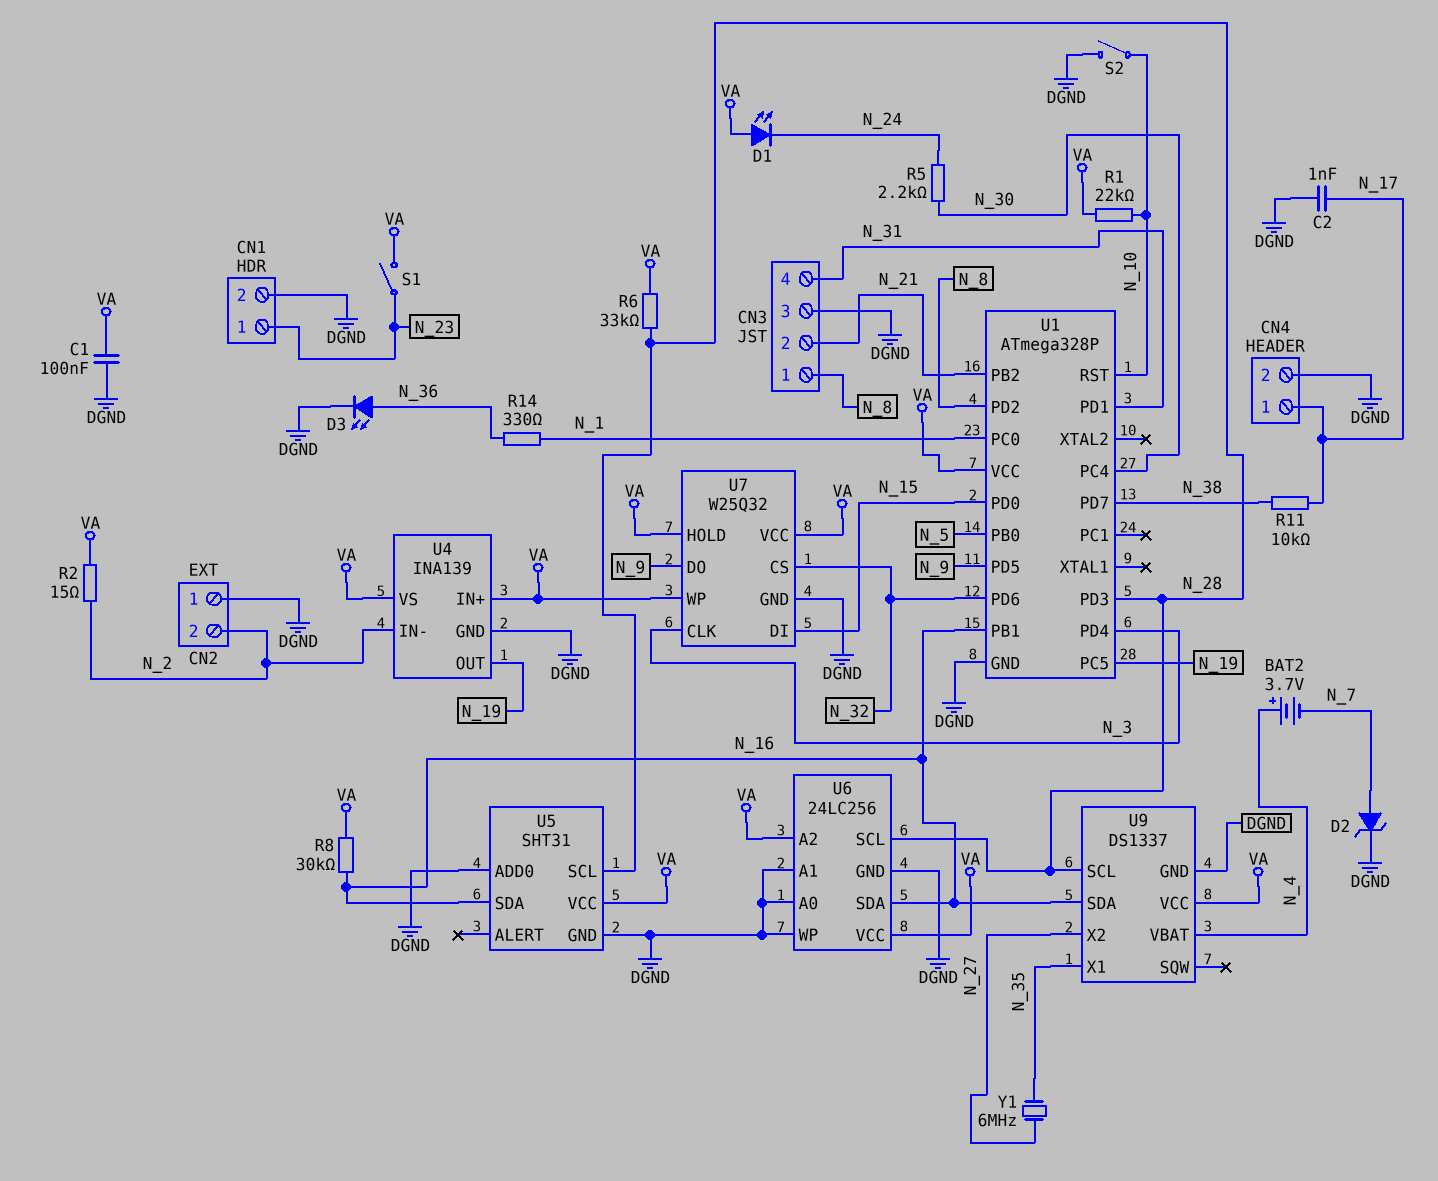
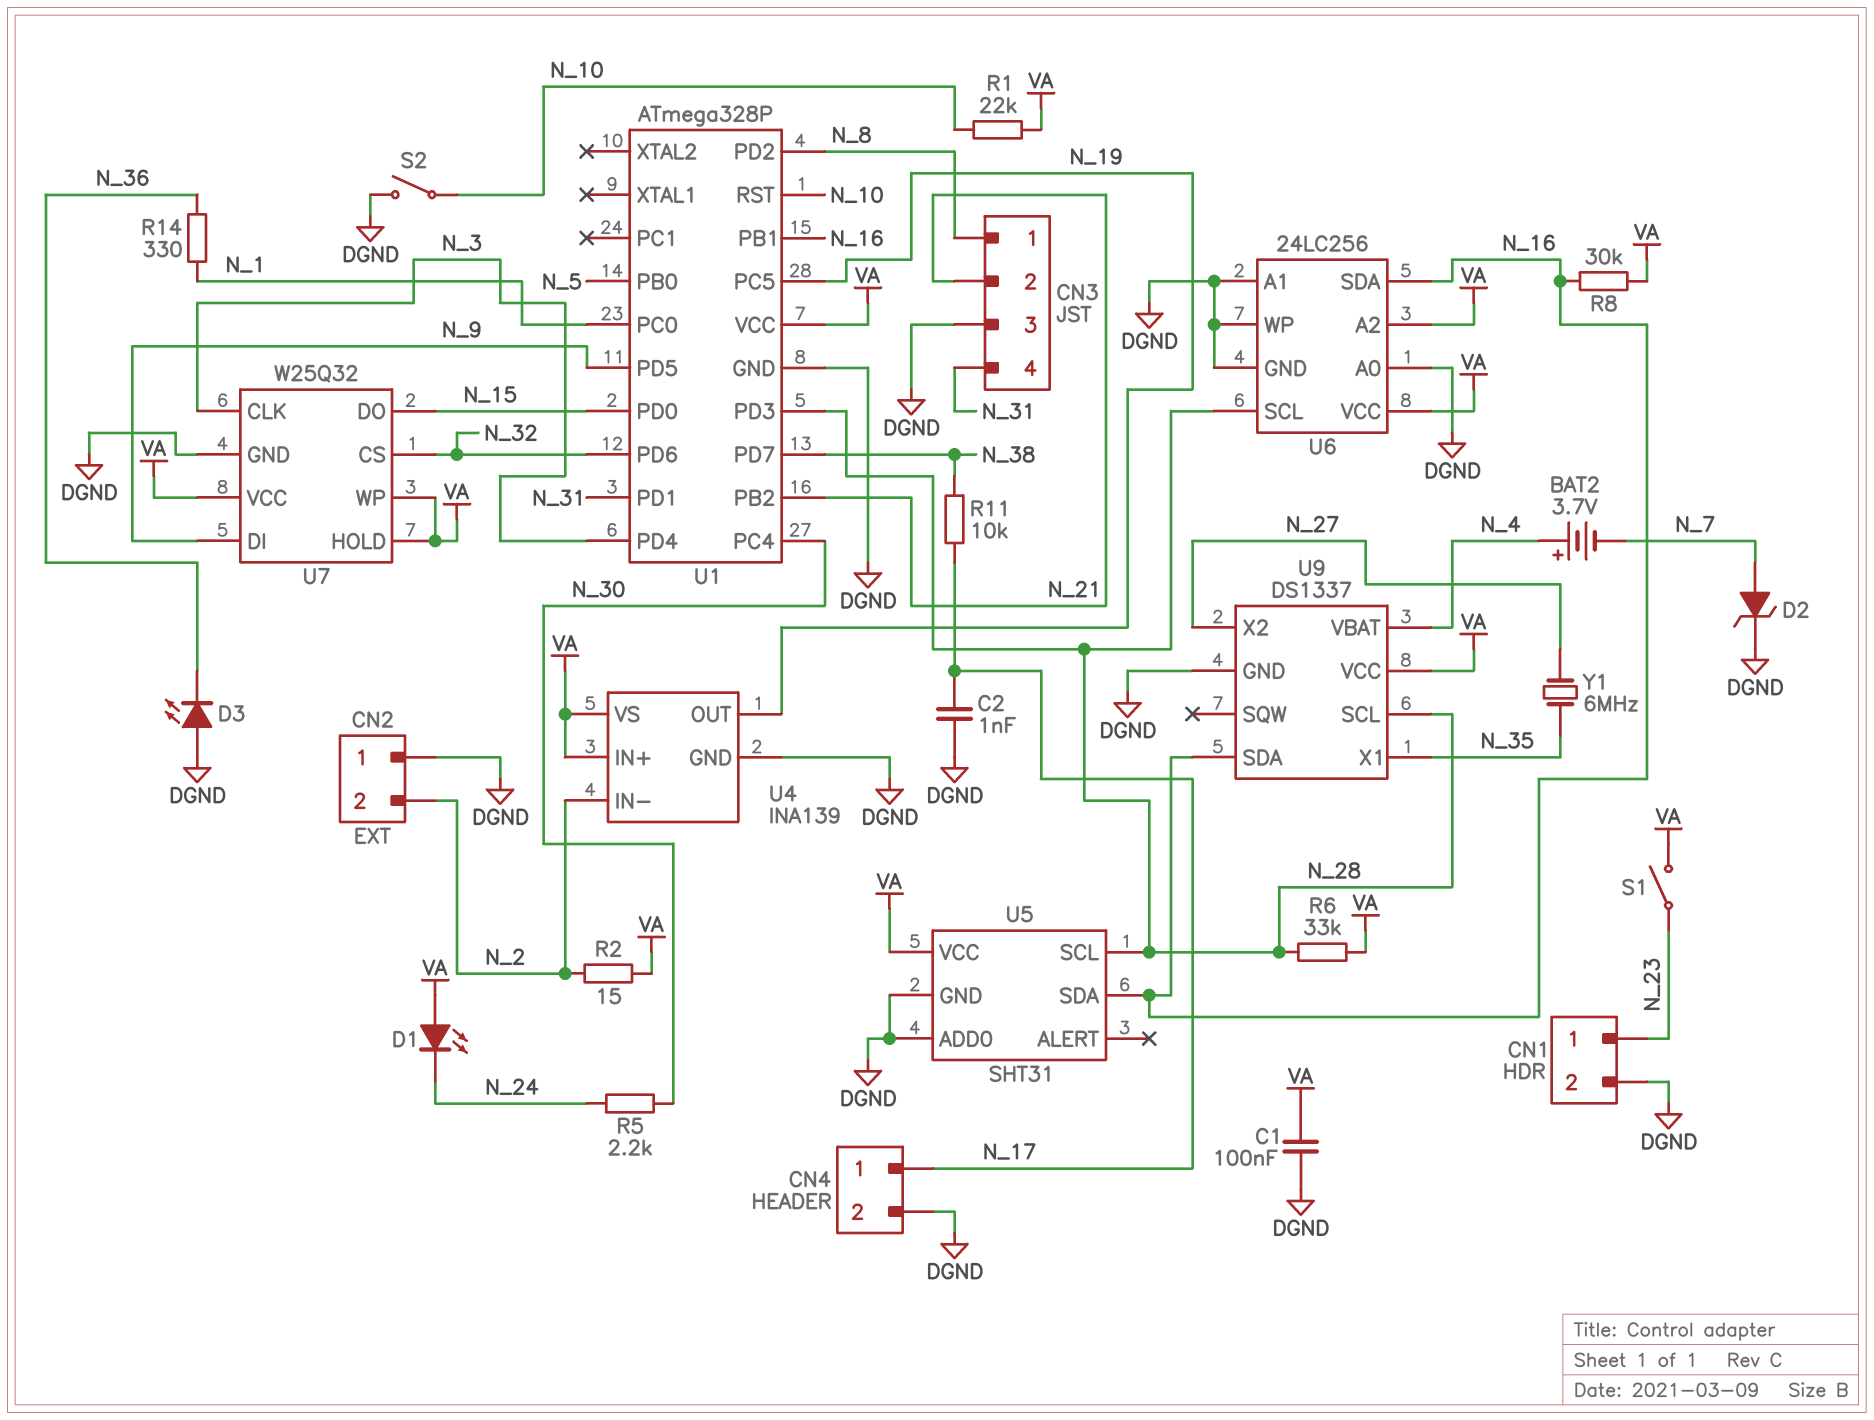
D3: LED (A N_36, K DGND) -> LED (A DGND, K N_36)
U7 pin DI: N_15 -> N_9
U7 pin DO: N_9 -> N_15

